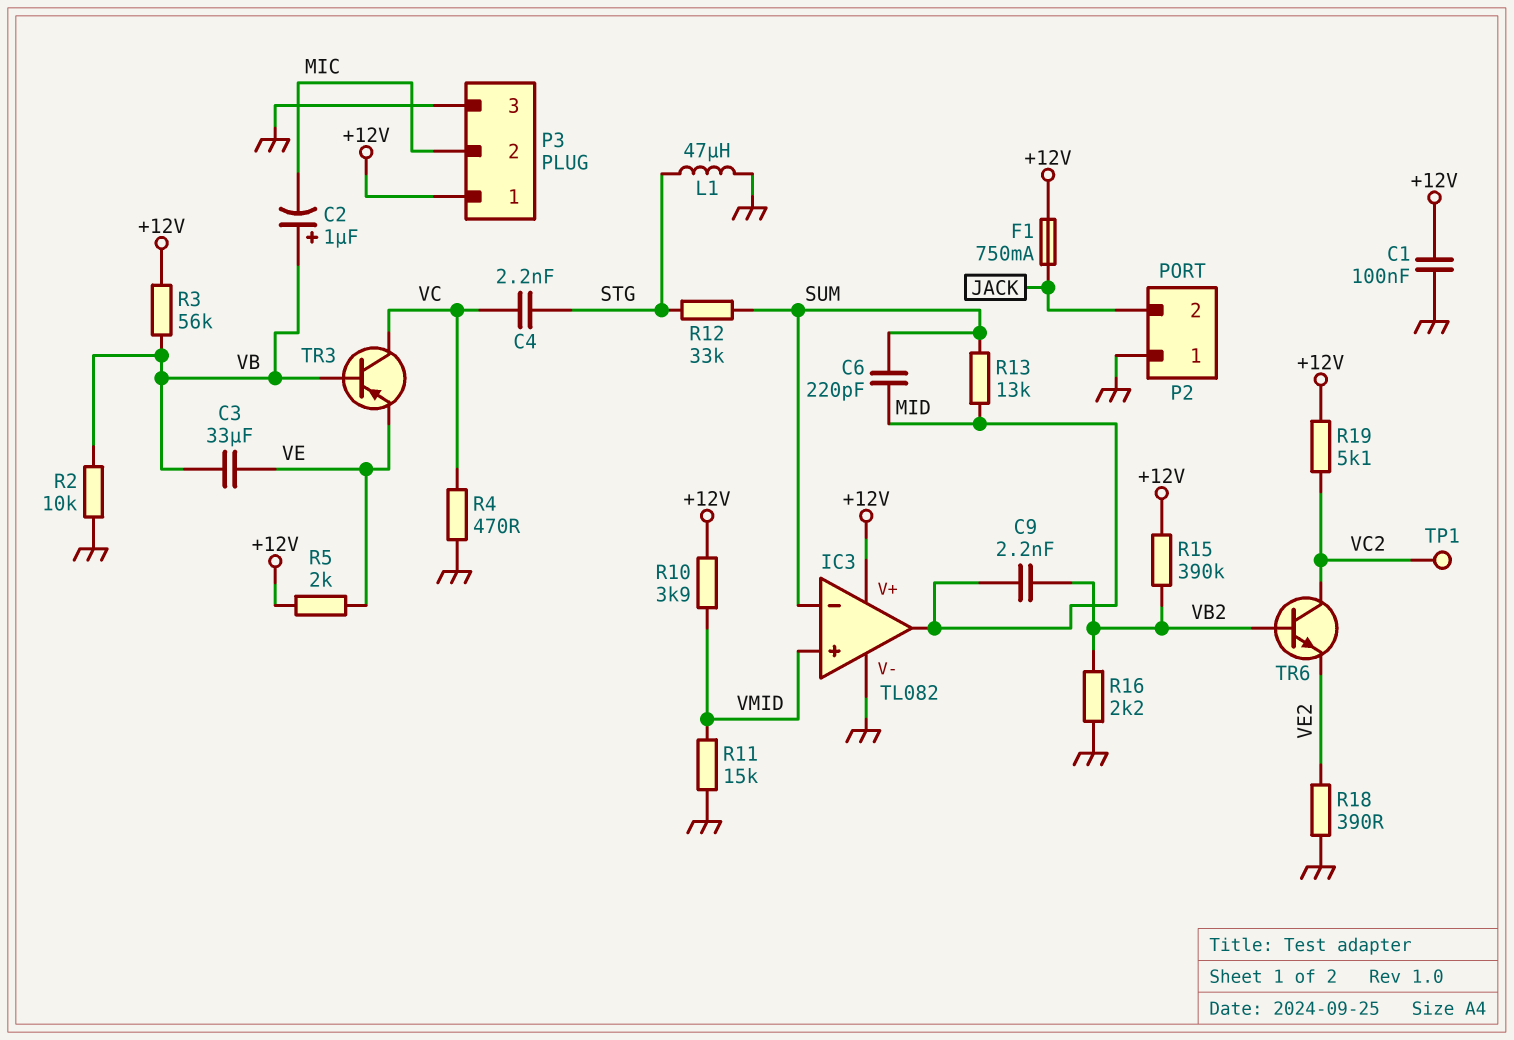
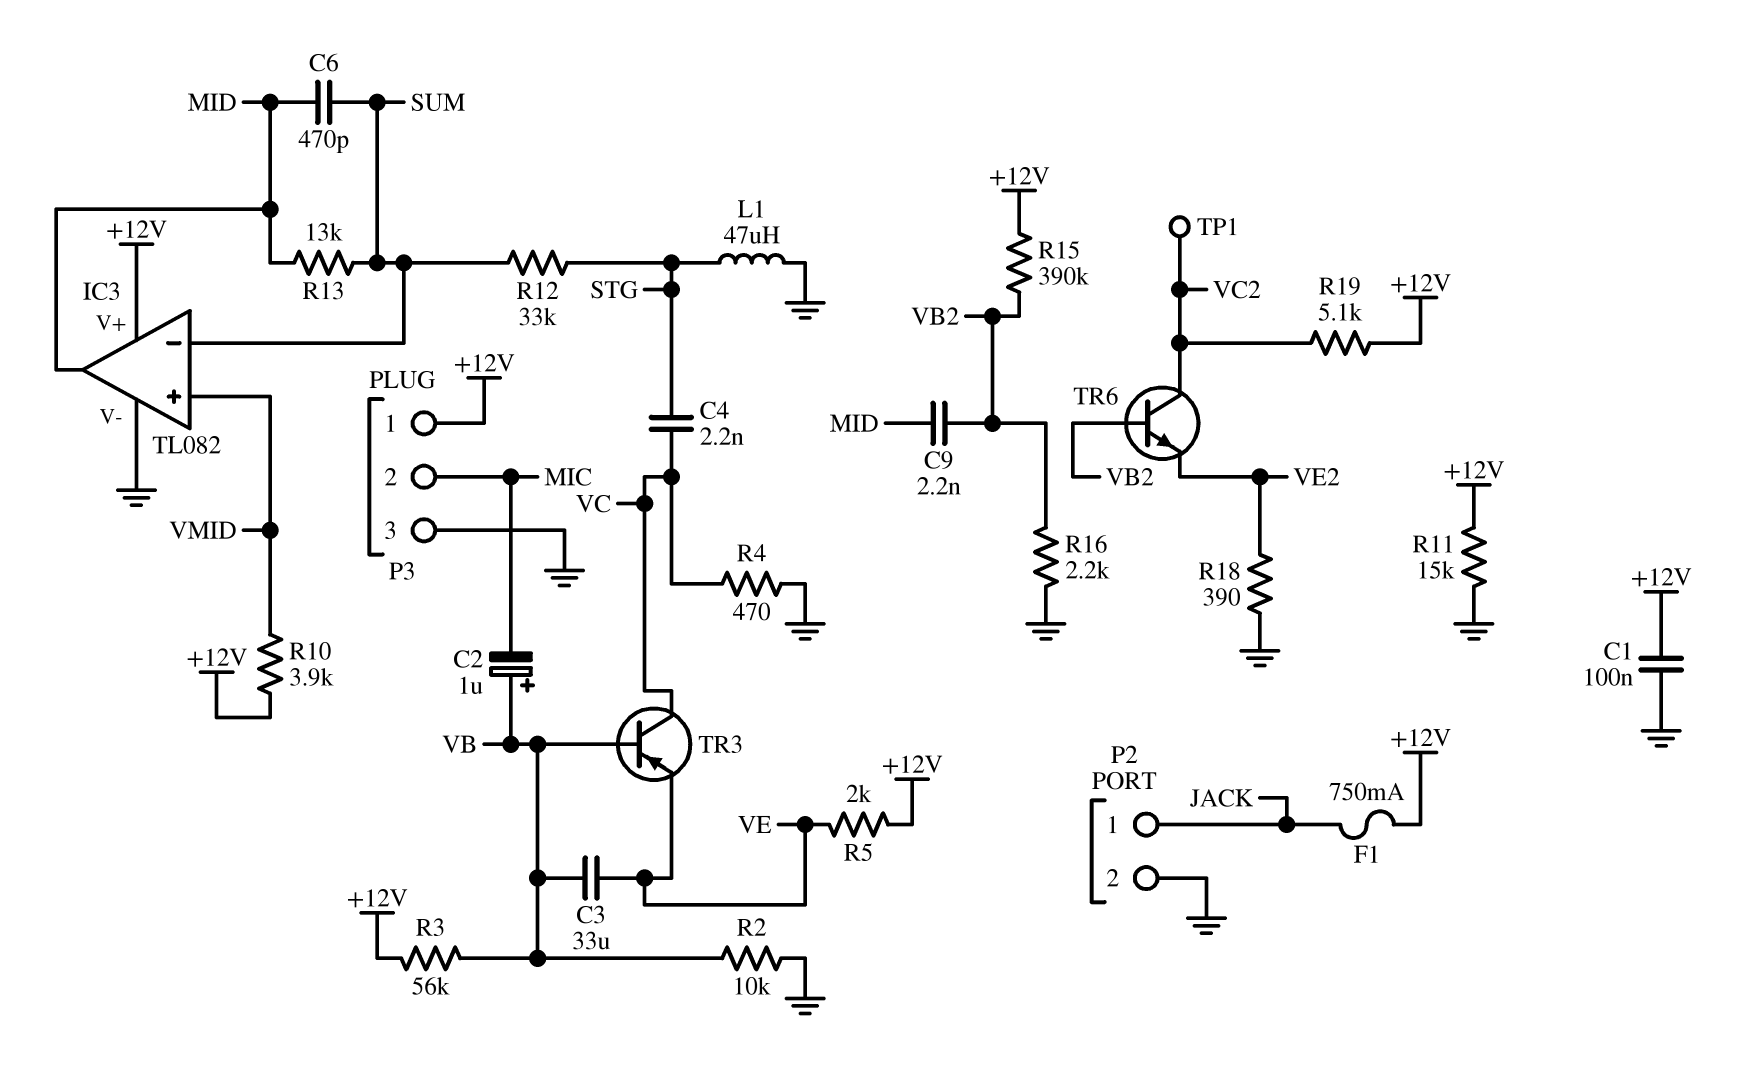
C6: 220pF (MID, SUM) -> 470pF (MID, SUM)
P2 pin 1: GND -> JACK
P2 pin 2: JACK -> GND
R11: 15k (GND, VMID) -> 15k (+12V, GND)

